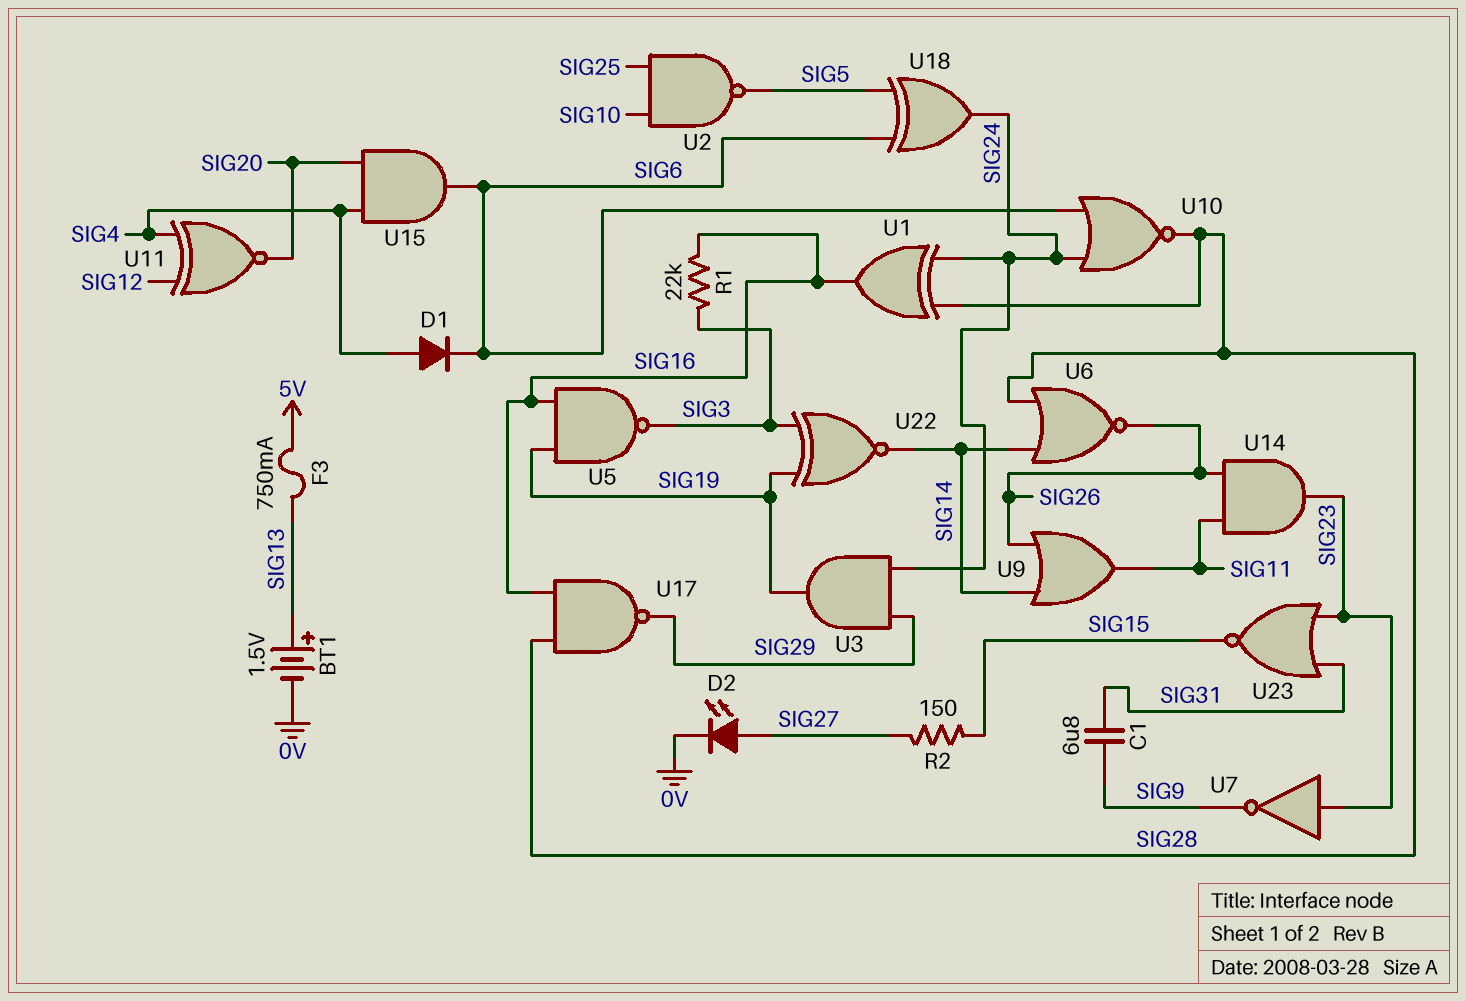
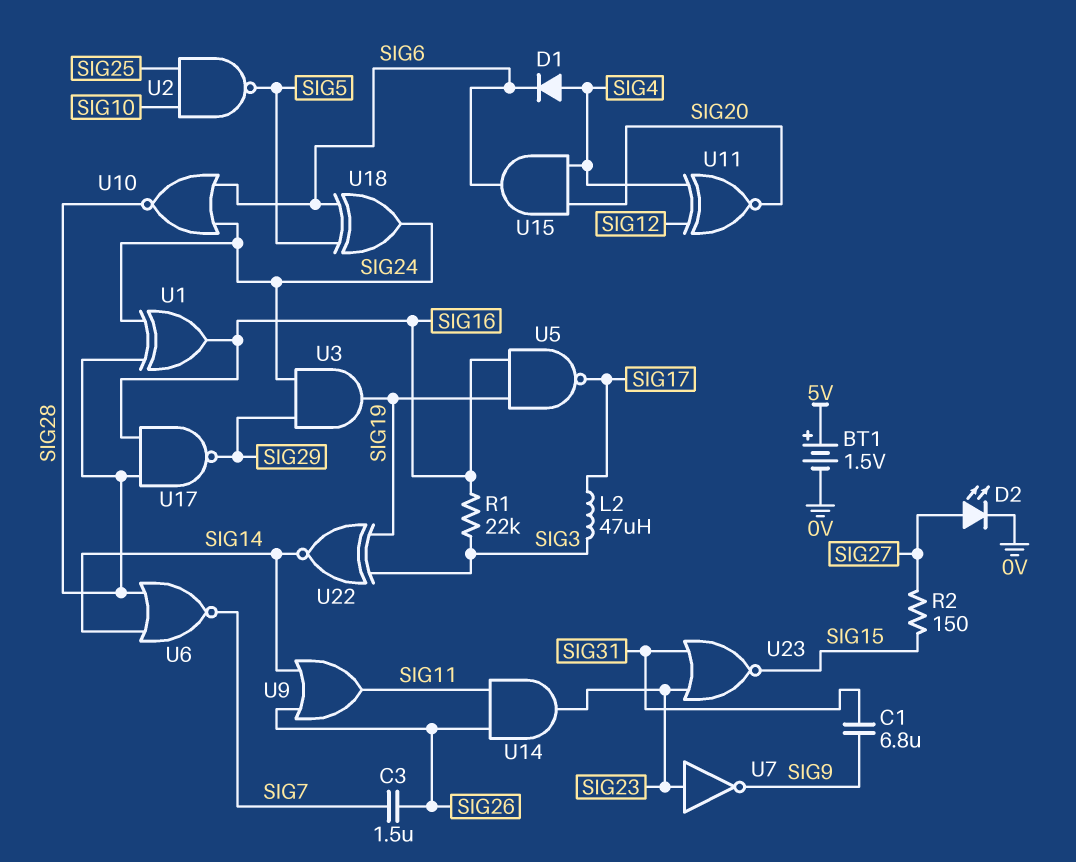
BT1: 1.5V (plus SIG13, minus 0V) -> 1.5V (plus 5V, minus 0V)
C3: none -> 1.5uF (SIG7, SIG26)
F3: 750mA (5V, SIG13) -> none
L2: none -> 47uH (SIG3, SIG17)
U5: NAND (in SIG16, in SIG19, out SIG3) -> NAND (in SIG16, in SIG19, out SIG17)
U6: NOR (in SIG14, in SIG28, out SIG26) -> NOR (in SIG14, in SIG28, out SIG7)

